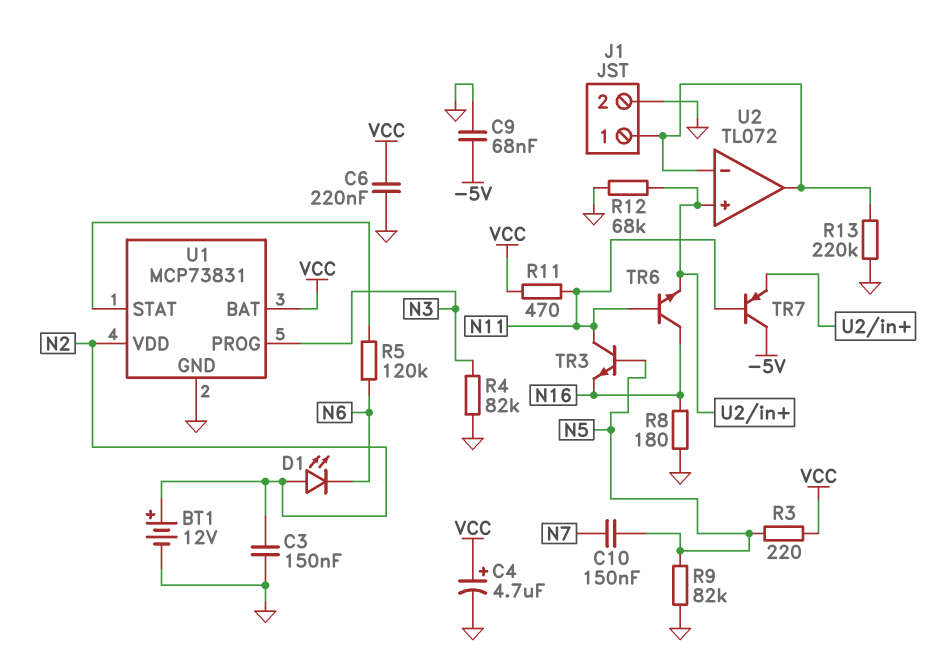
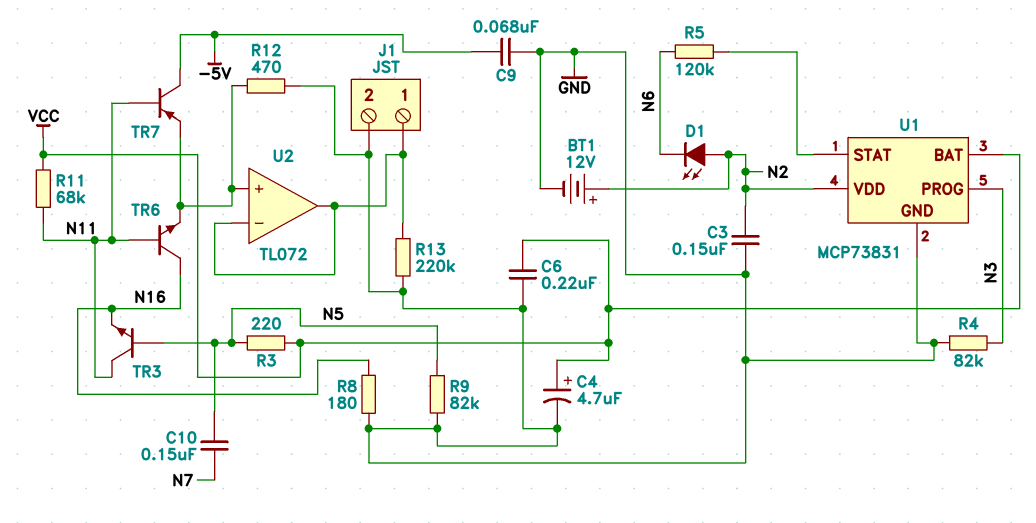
R11: 470 (N11, VCC) -> 68k (N11, VCC)
R12: 68k (GND, U2/in+) -> 470 (GND, U2/in+)

